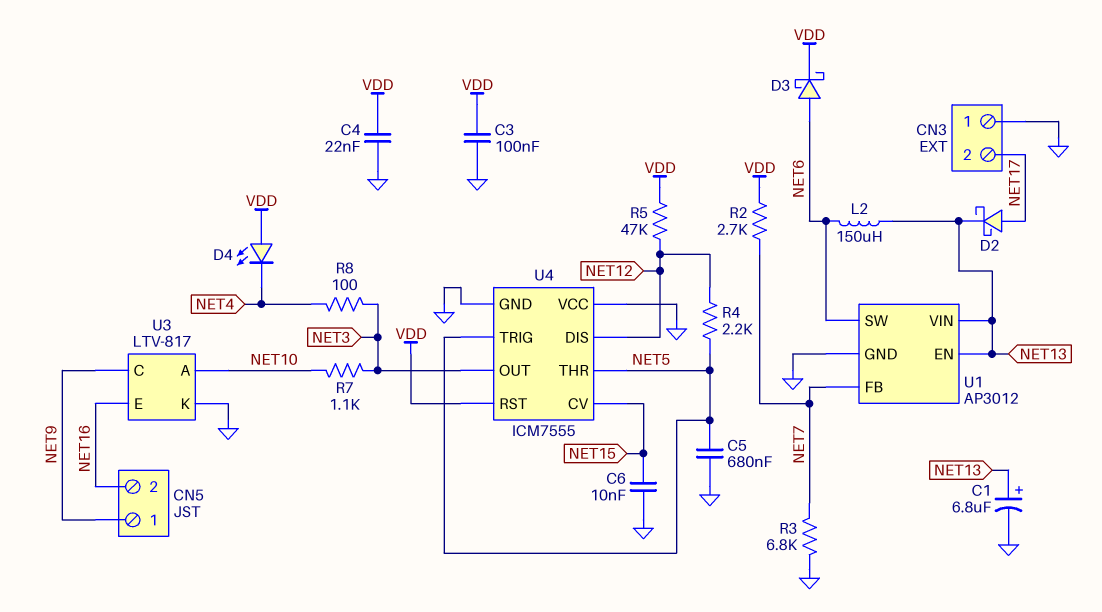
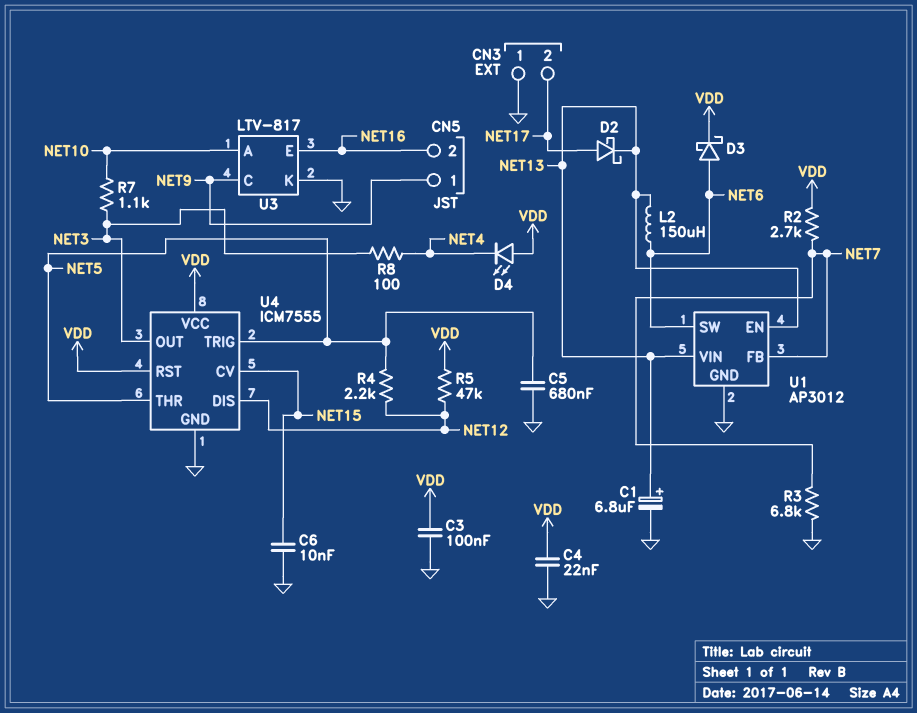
U4 pin VCC: GND -> VDD

